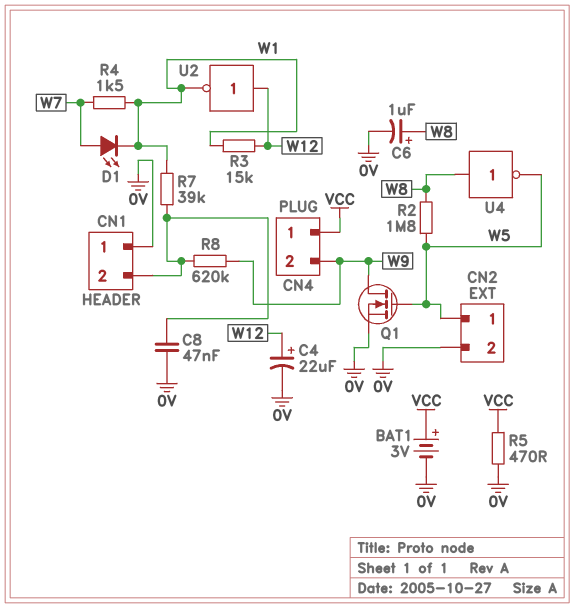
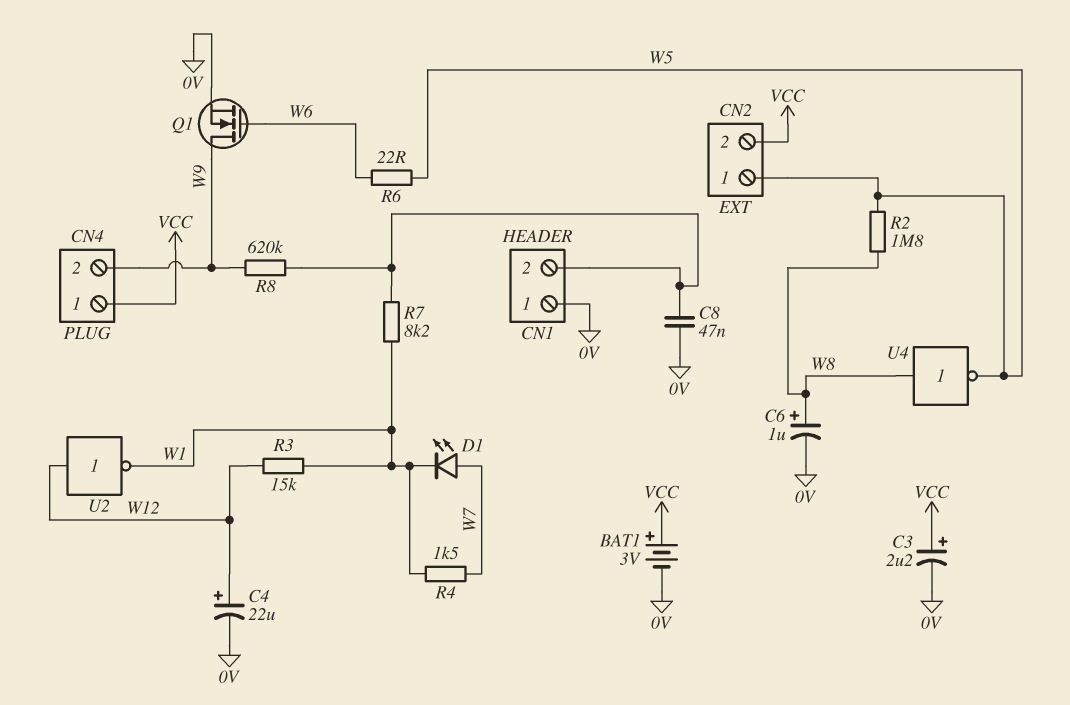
C3: none -> 2.2uF (plus VCC, minus 0V)
CN2 pin 2: 0V -> VCC
Q1: NMOS (G W5, D W9, S 0V) -> NMOS (G W6, D W9, S 0V)
R5: 470 (0V, VCC) -> none
R6: none -> 22 (W5, W6)
R7: 39k (CN1/2, W1) -> 8.2k (CN1/2, W1)

